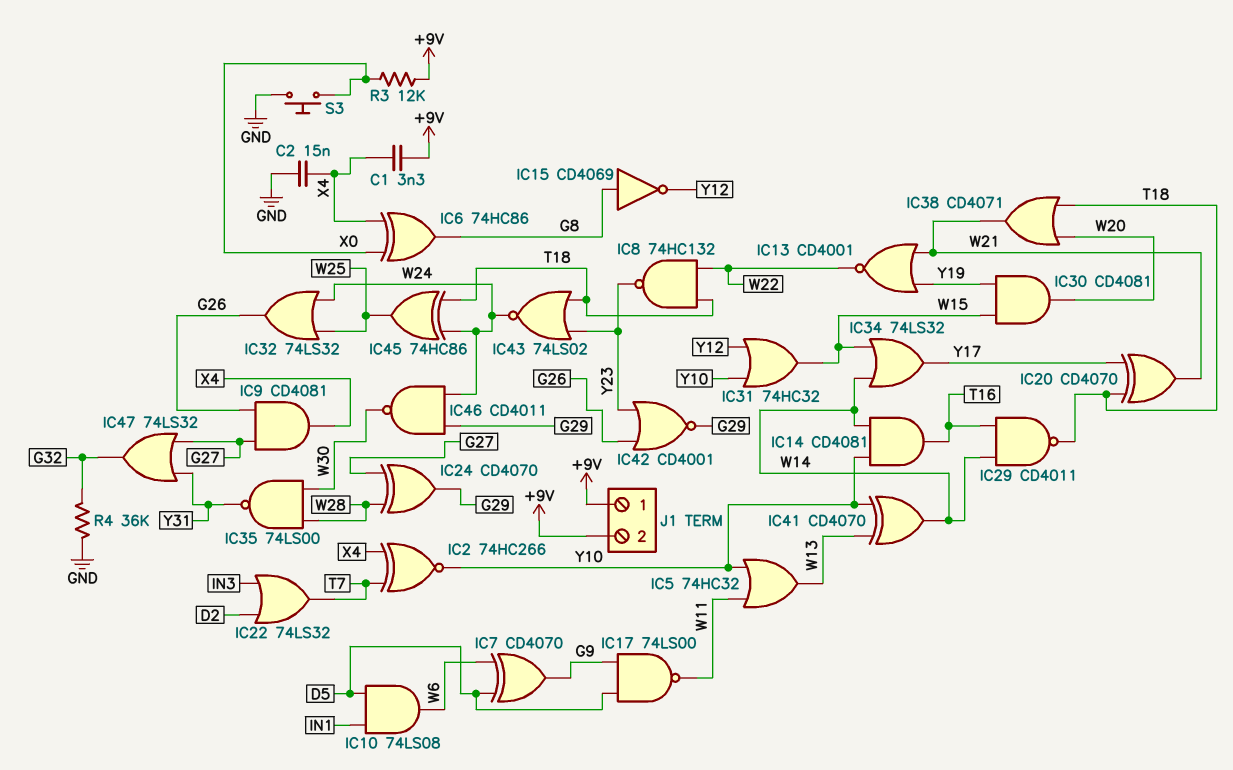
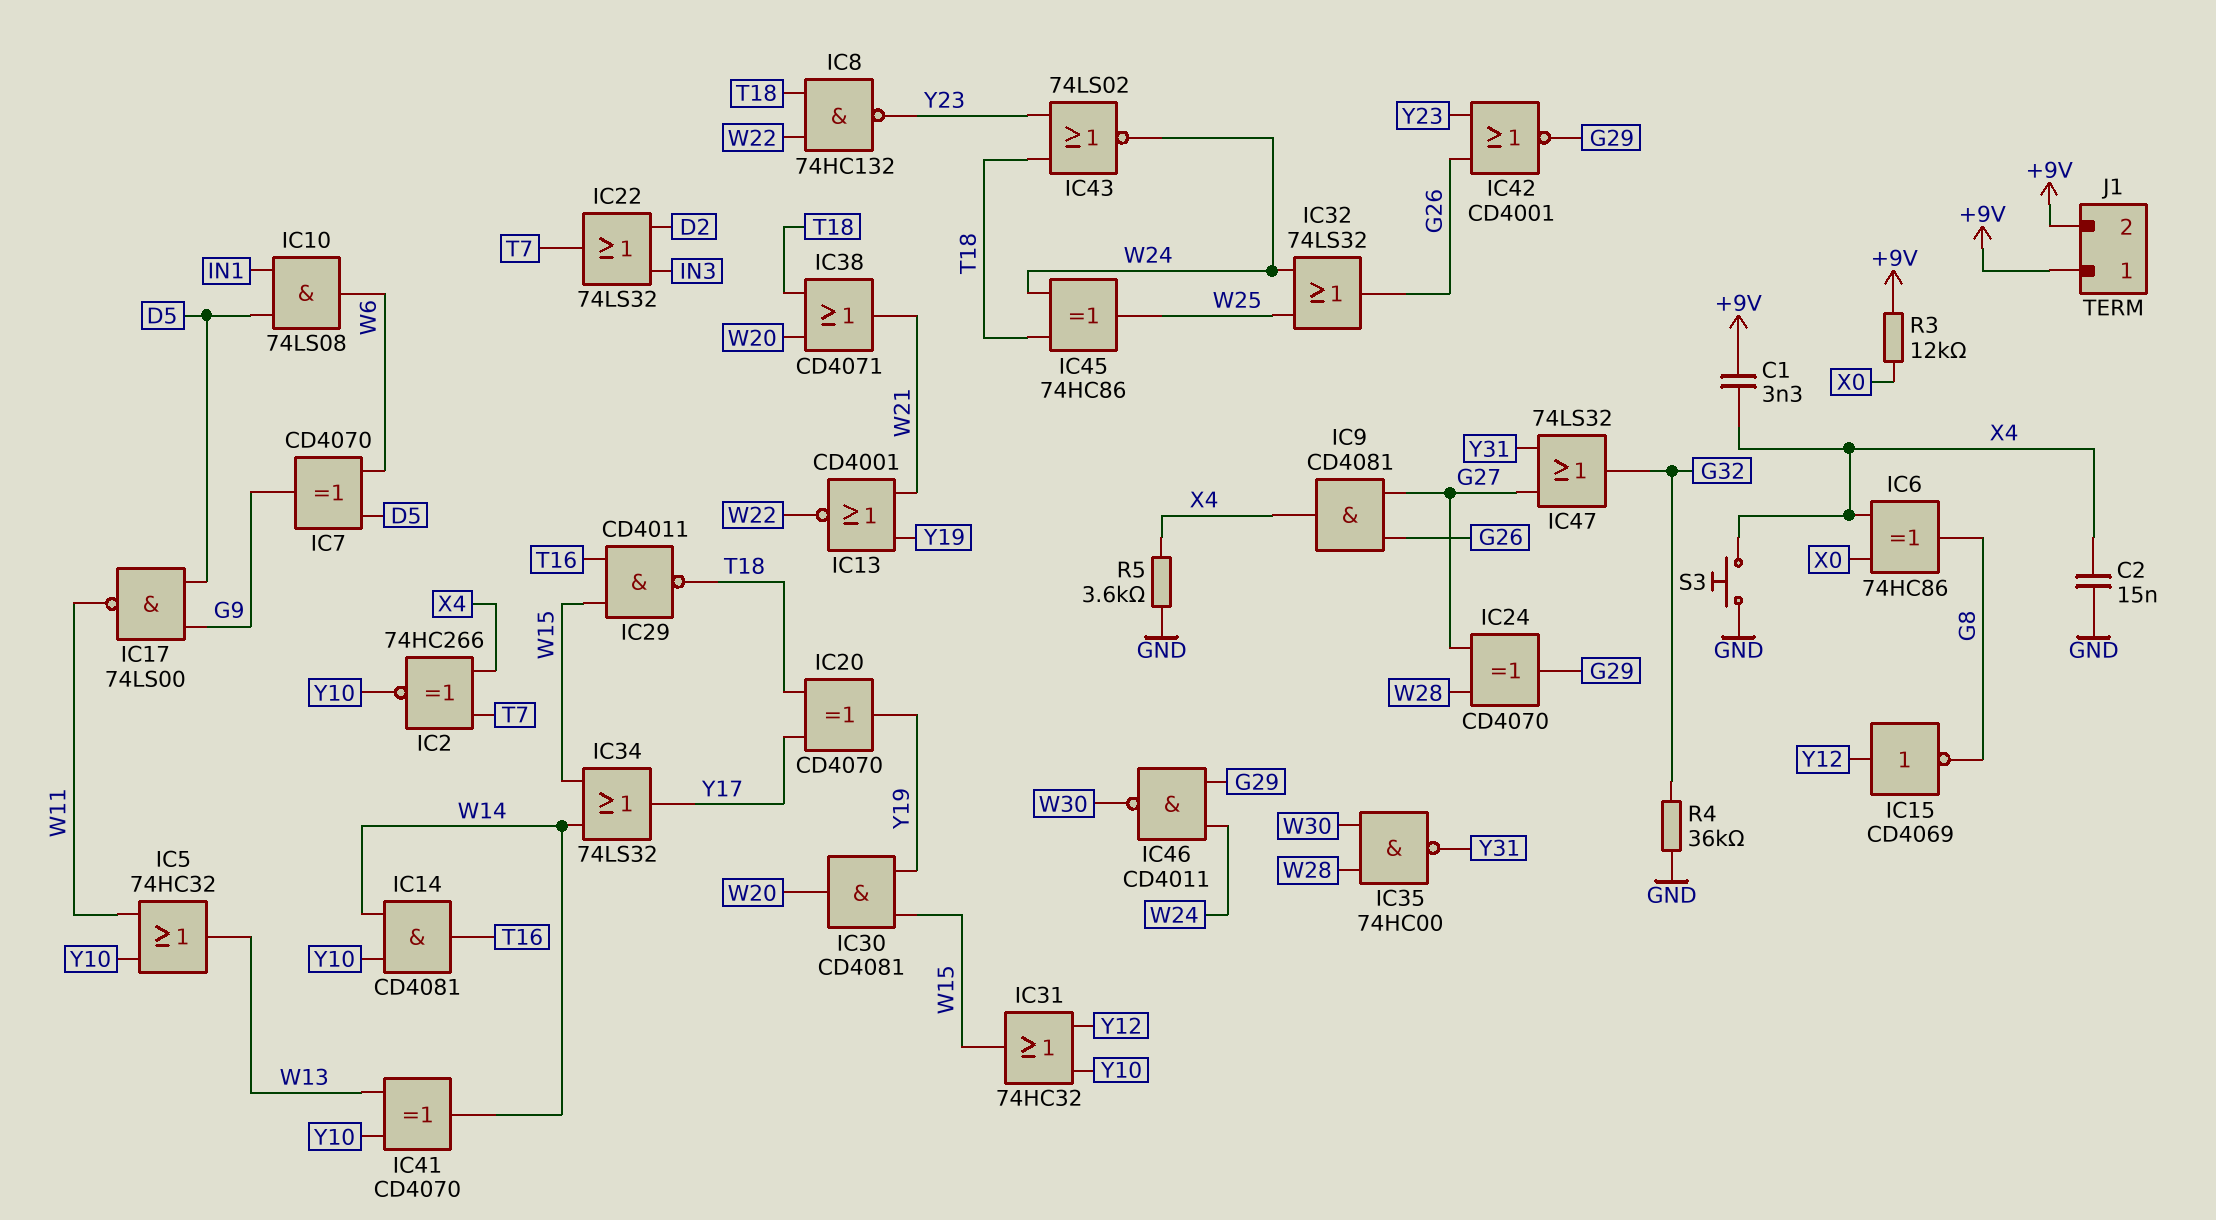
IC15: NOT CD4069 (in G8, out Y12) -> NOT CD4069 (in Y12, out G8)
IC20: XOR CD4070 (in T18, in Y17, out W21) -> XOR CD4070 (in T18, in Y17, out Y19)
IC29: NAND CD4011 (in T16, in W14, out T18) -> NAND CD4011 (in T16, in W15, out T18)
IC35: NAND 74LS00 (in W28, in W30, out Y31) -> NAND 74HC00 (in W28, in W30, out Y31)
R5: none -> 3.6k (GND, X4)
S3: button (GND, X0) -> button (GND, X4)

